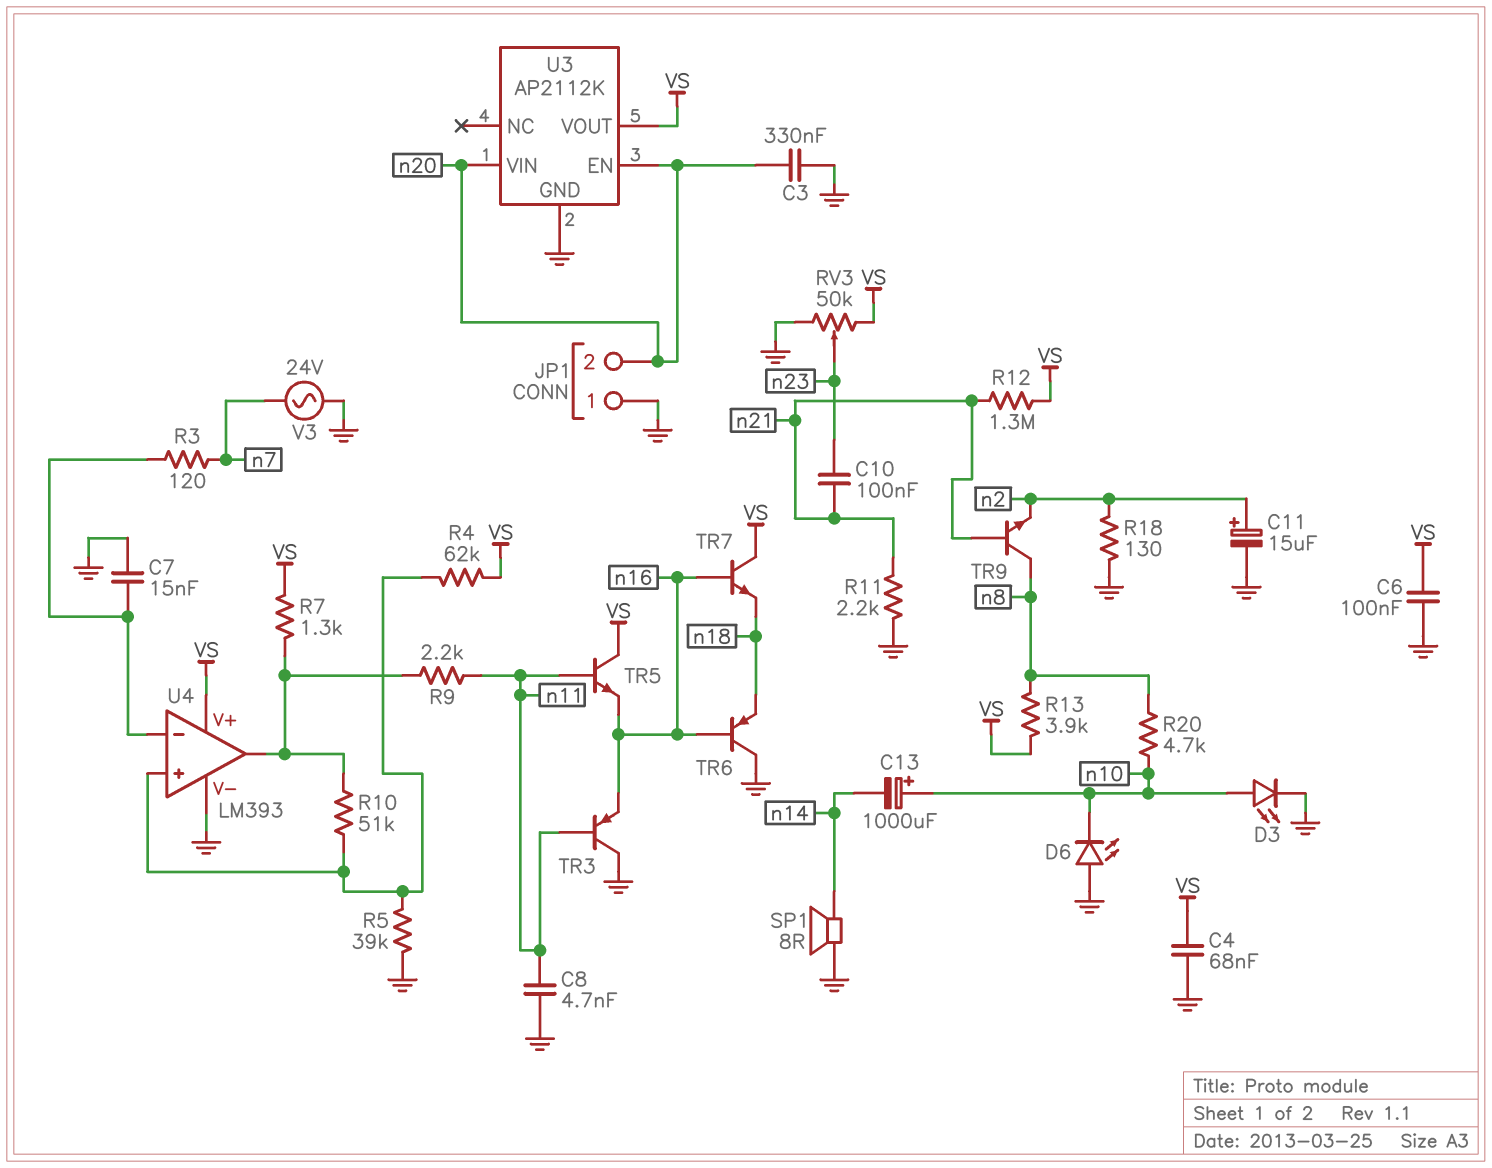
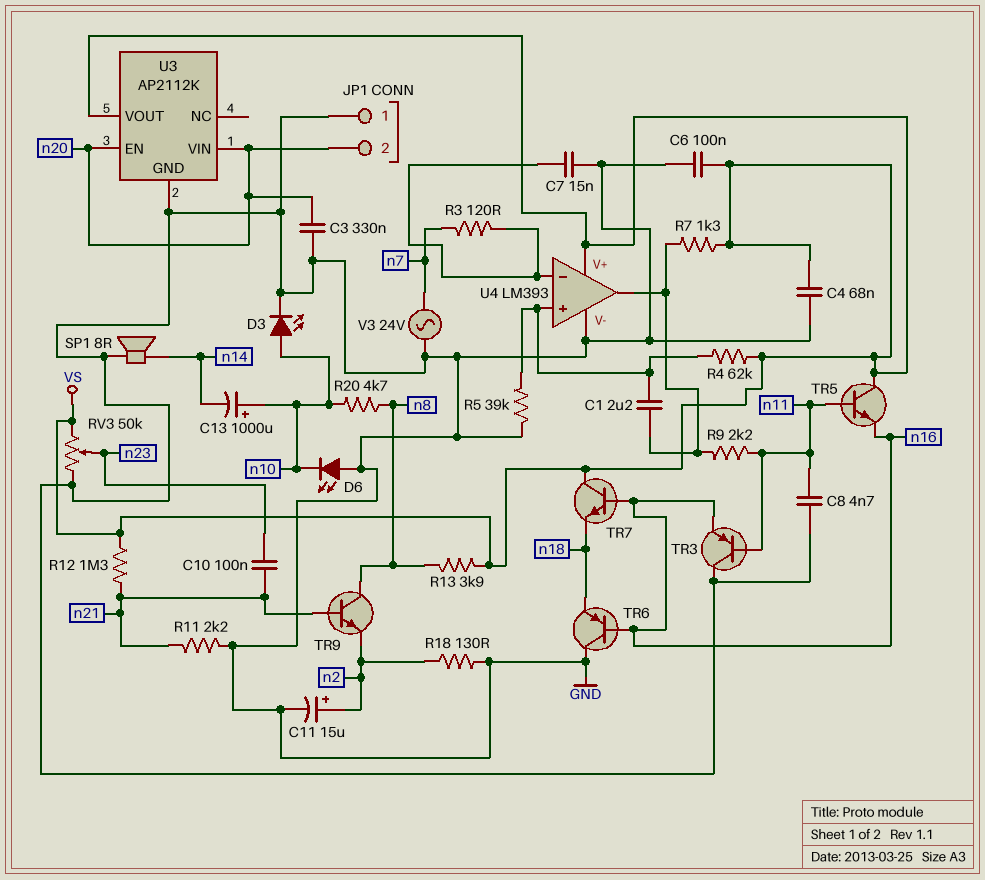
C1: none -> 2.2uF (U4/in+, U4/out)
R10: 51k (U4/in+, U4/out) -> none

